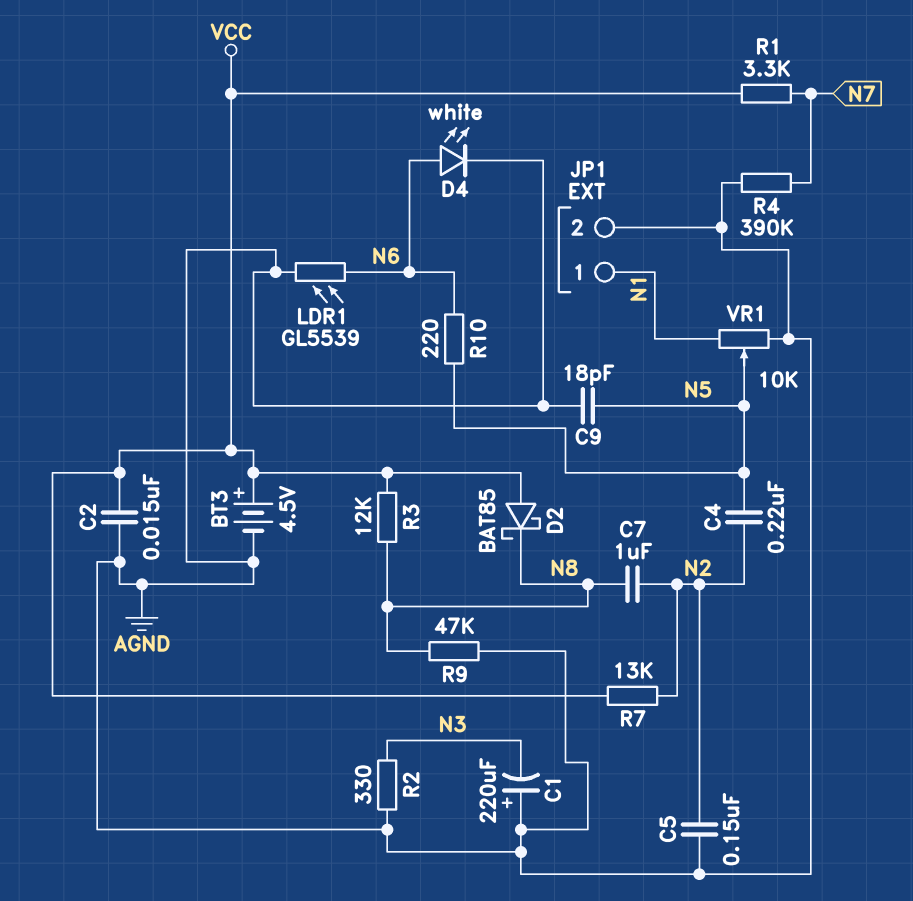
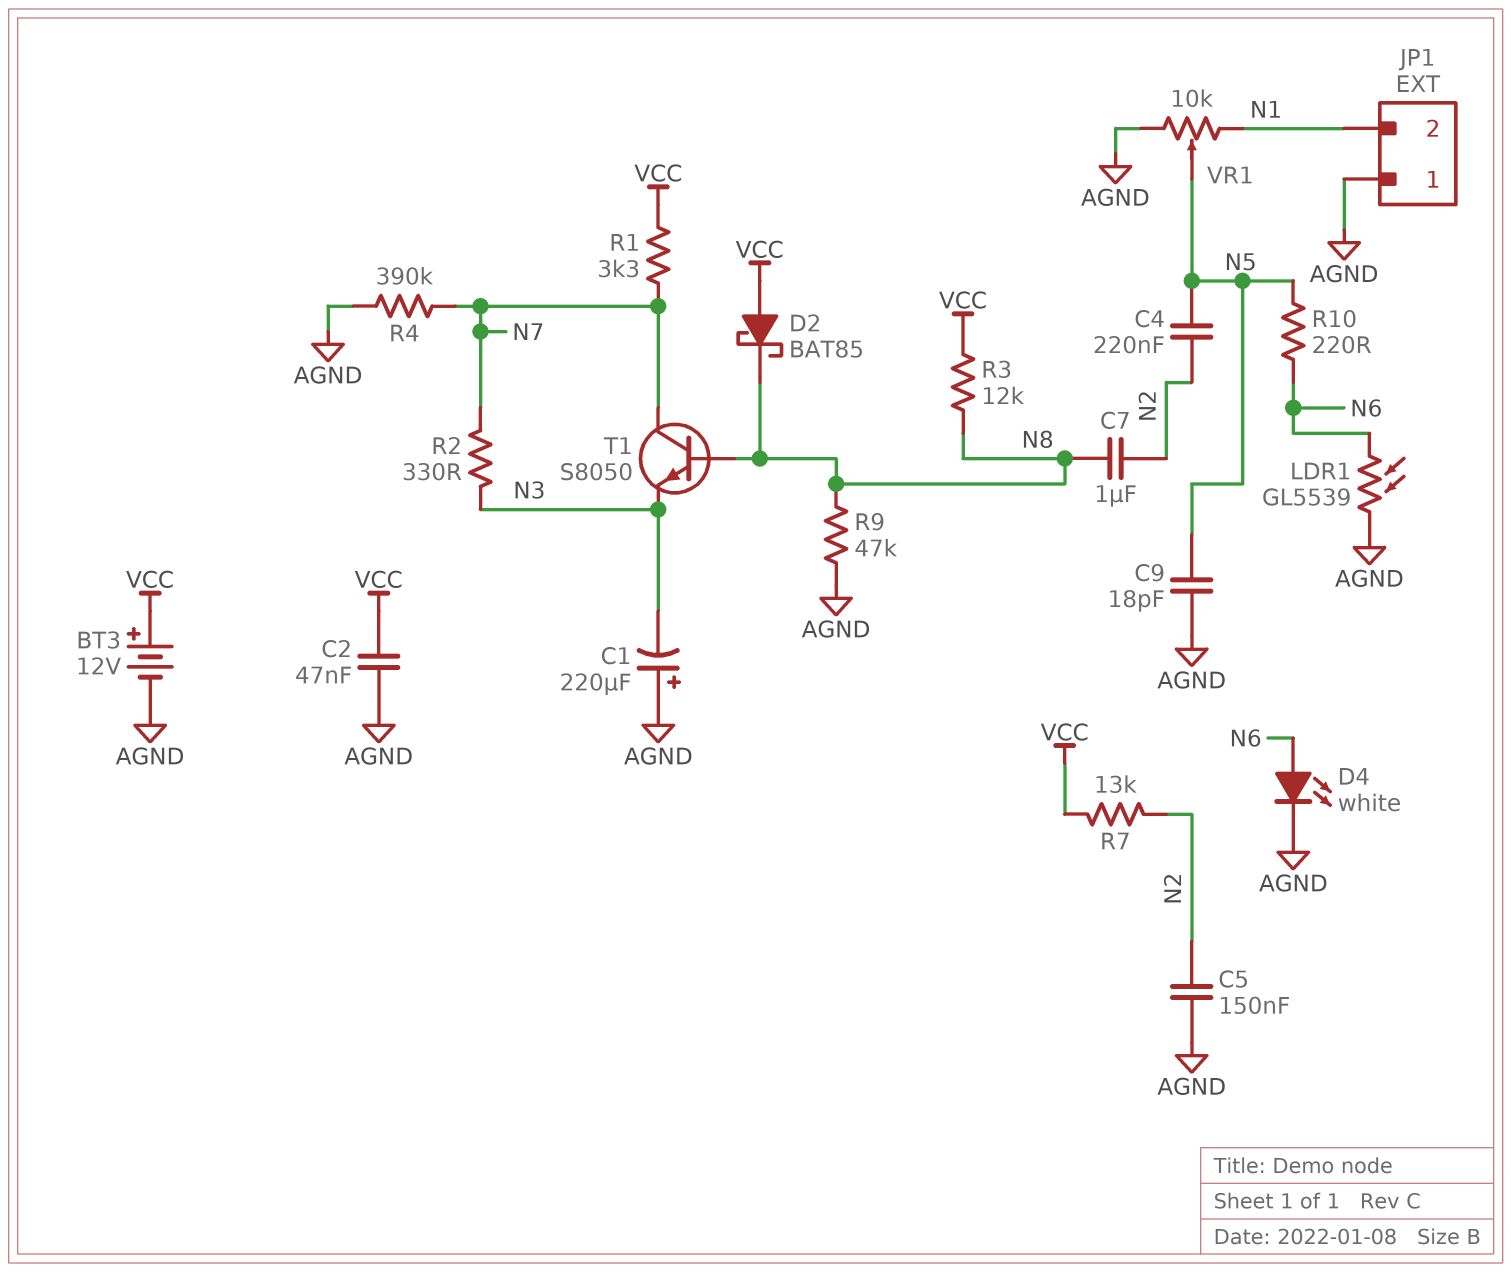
BT3: 4.5V (plus VCC, minus AGND) -> 12V (plus VCC, minus AGND)
C2: 15nF (AGND, VCC) -> 47nF (AGND, VCC)
JP1 pin 1: N1 -> AGND
JP1 pin 2: AGND -> N1
R2: 330 (AGND, N3) -> 330 (N3, N7)
T1: none -> NPN S8050 (B N8, C N7, E N3)

